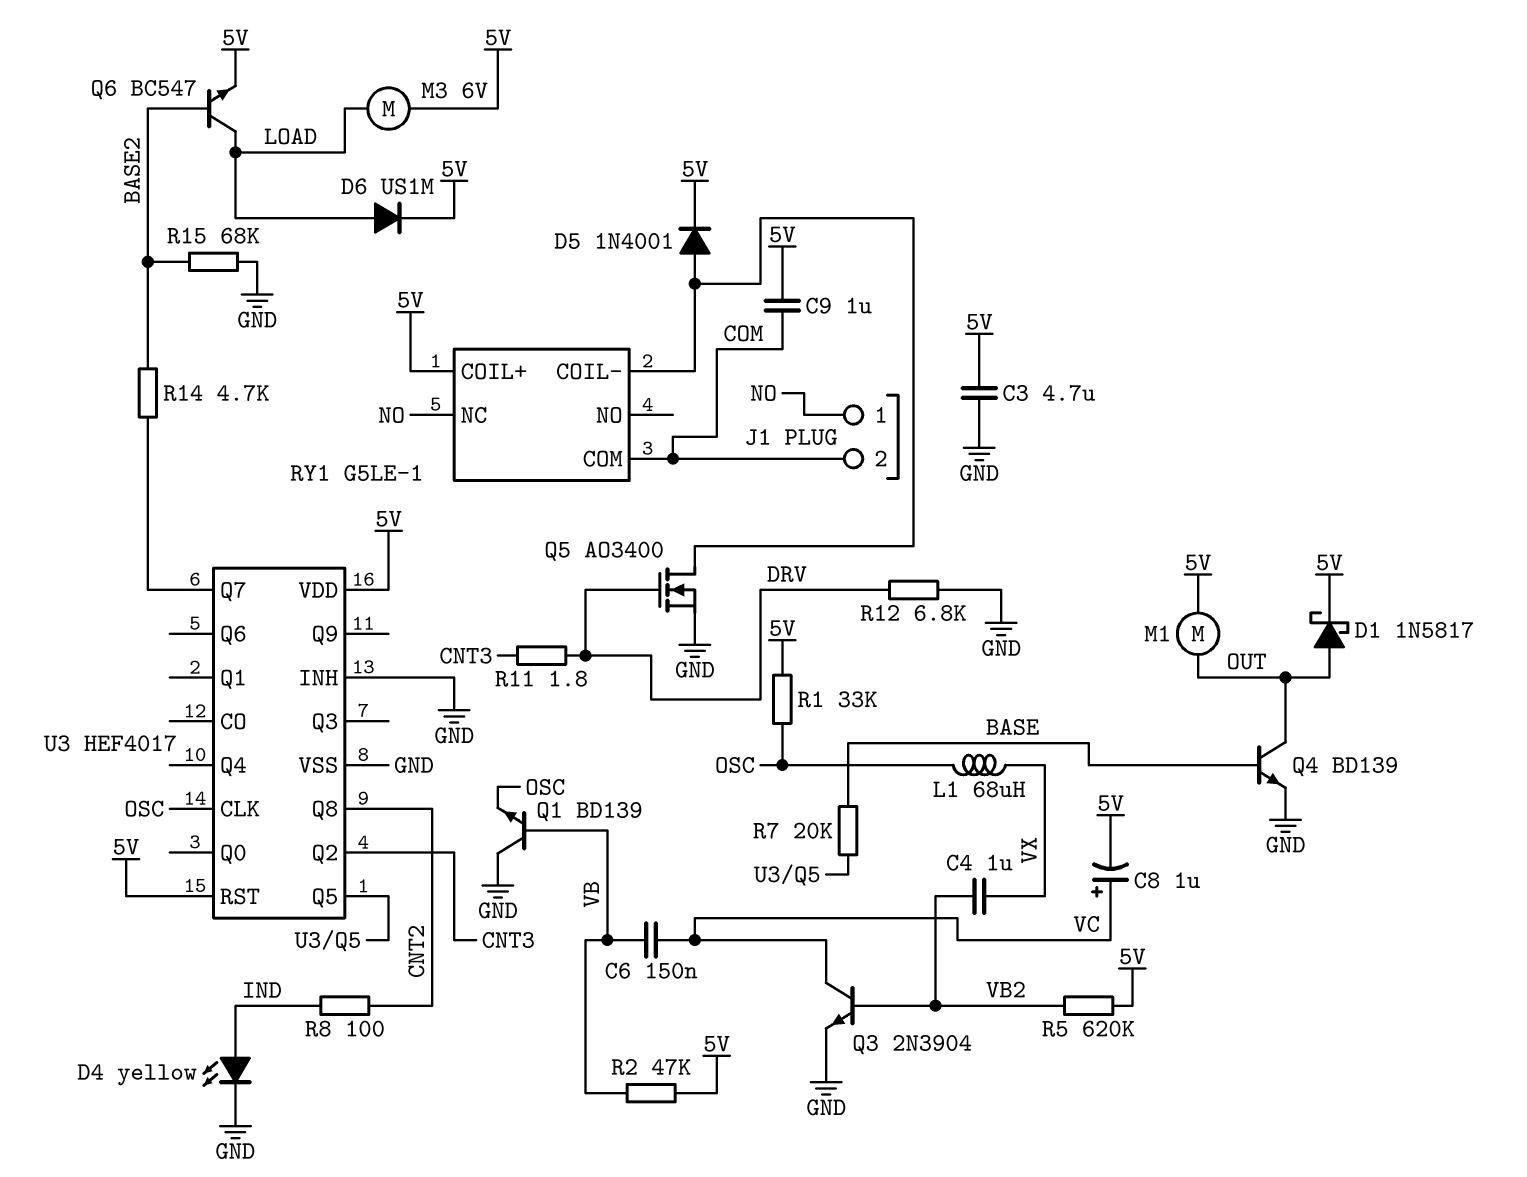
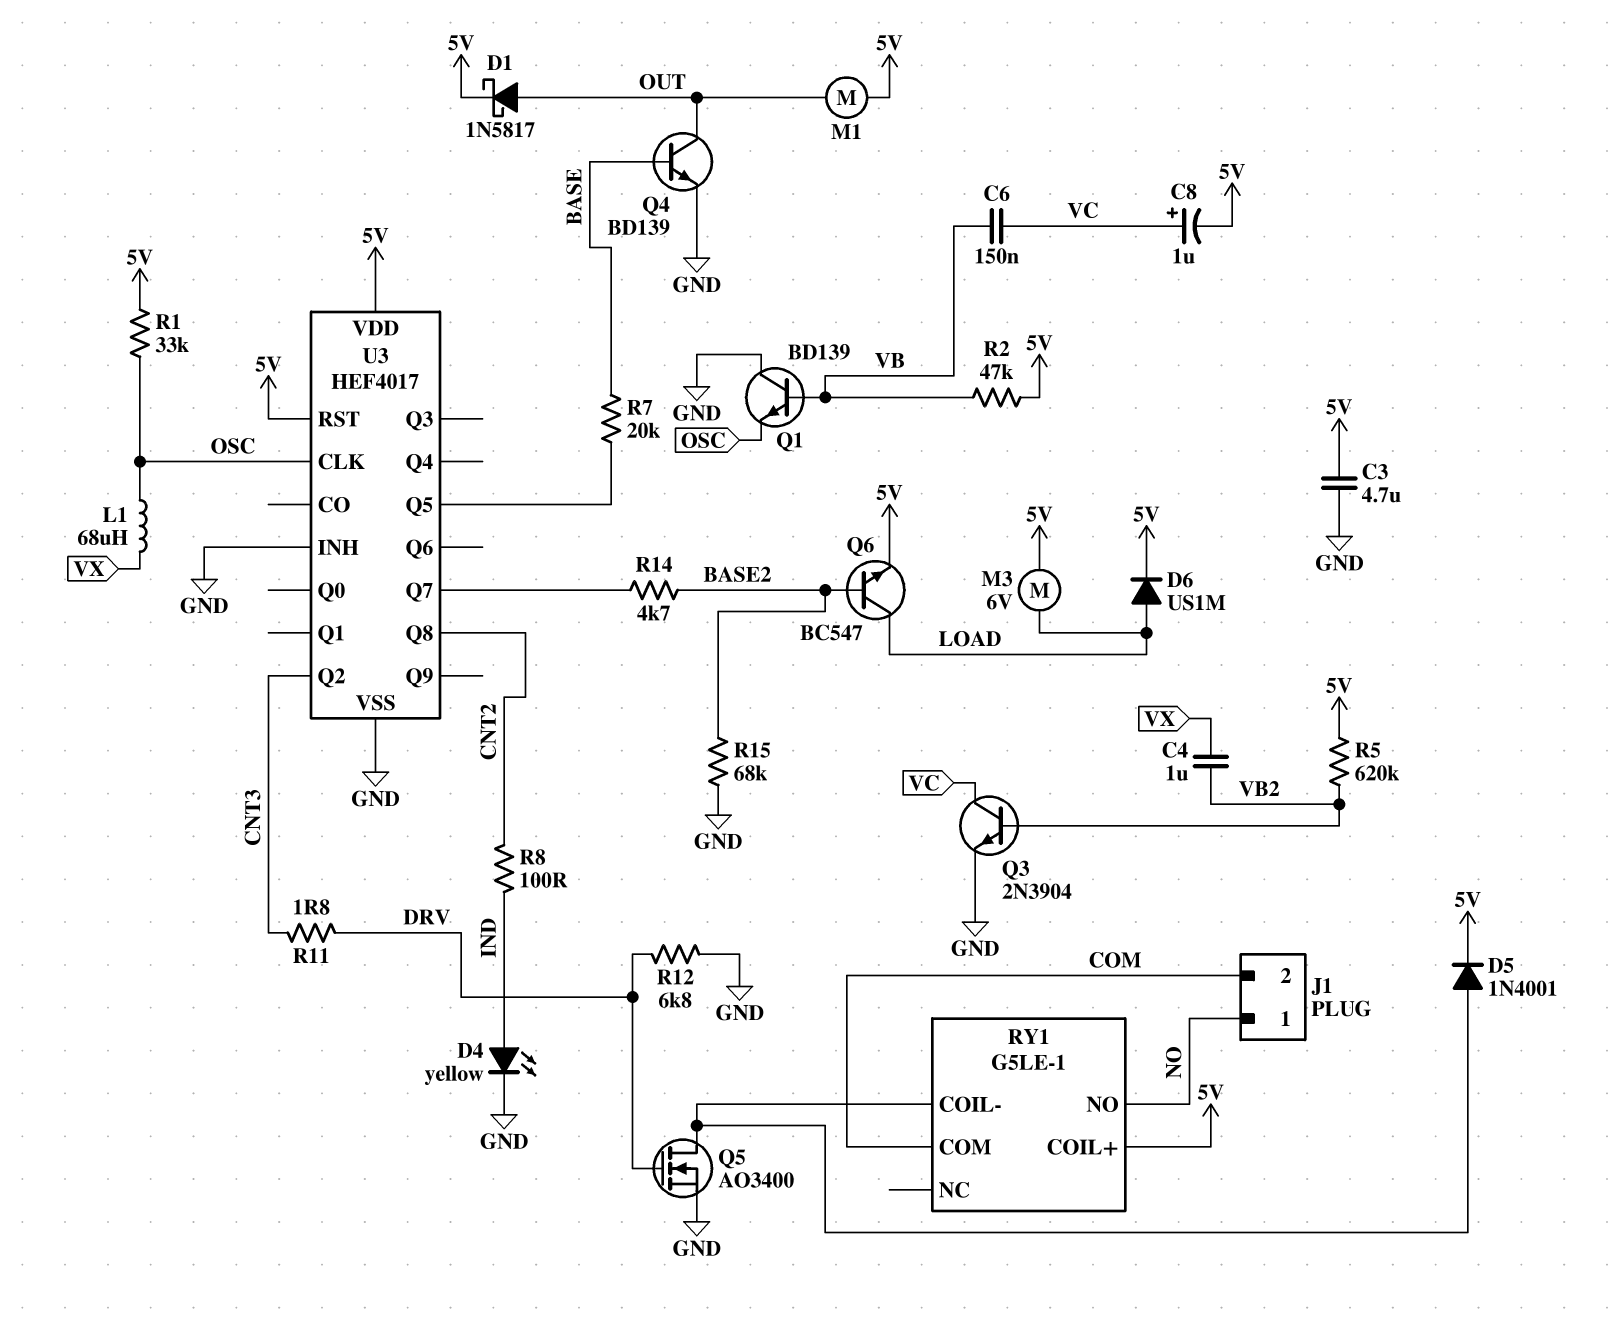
C9: 1uF (5V, COM) -> none
RY1 pin NC: NO -> none
RY1 pin NO: none -> NO

